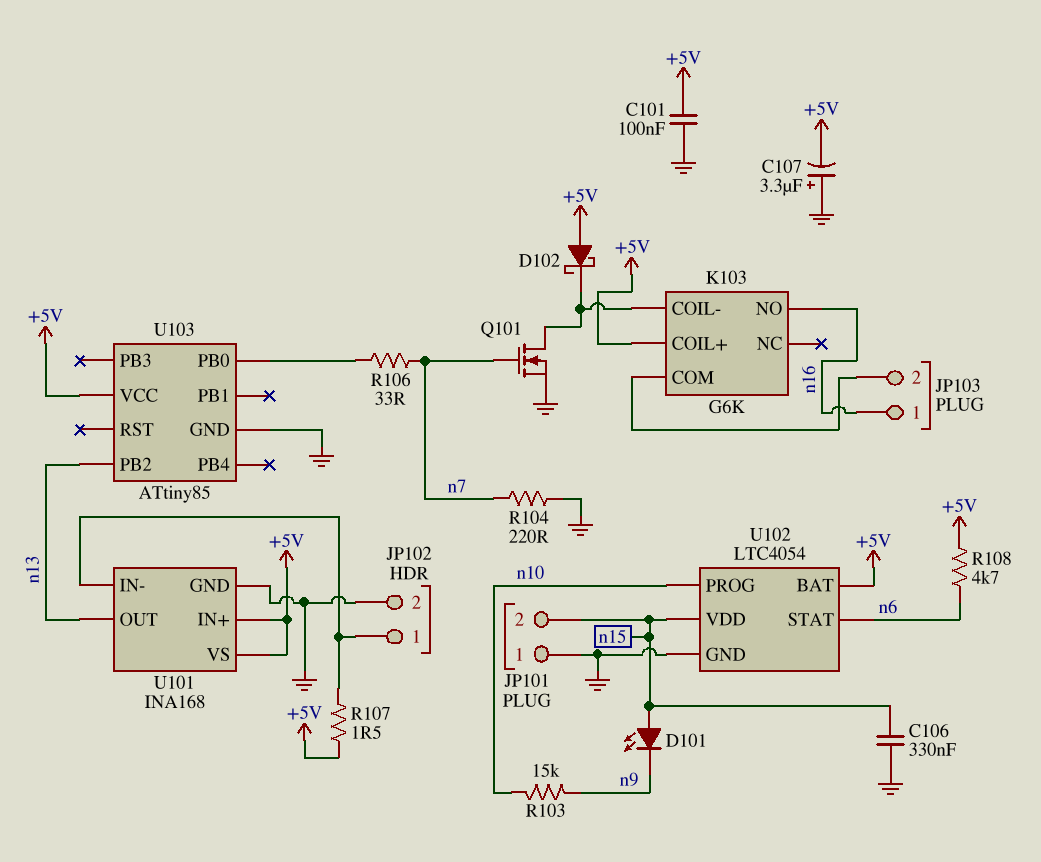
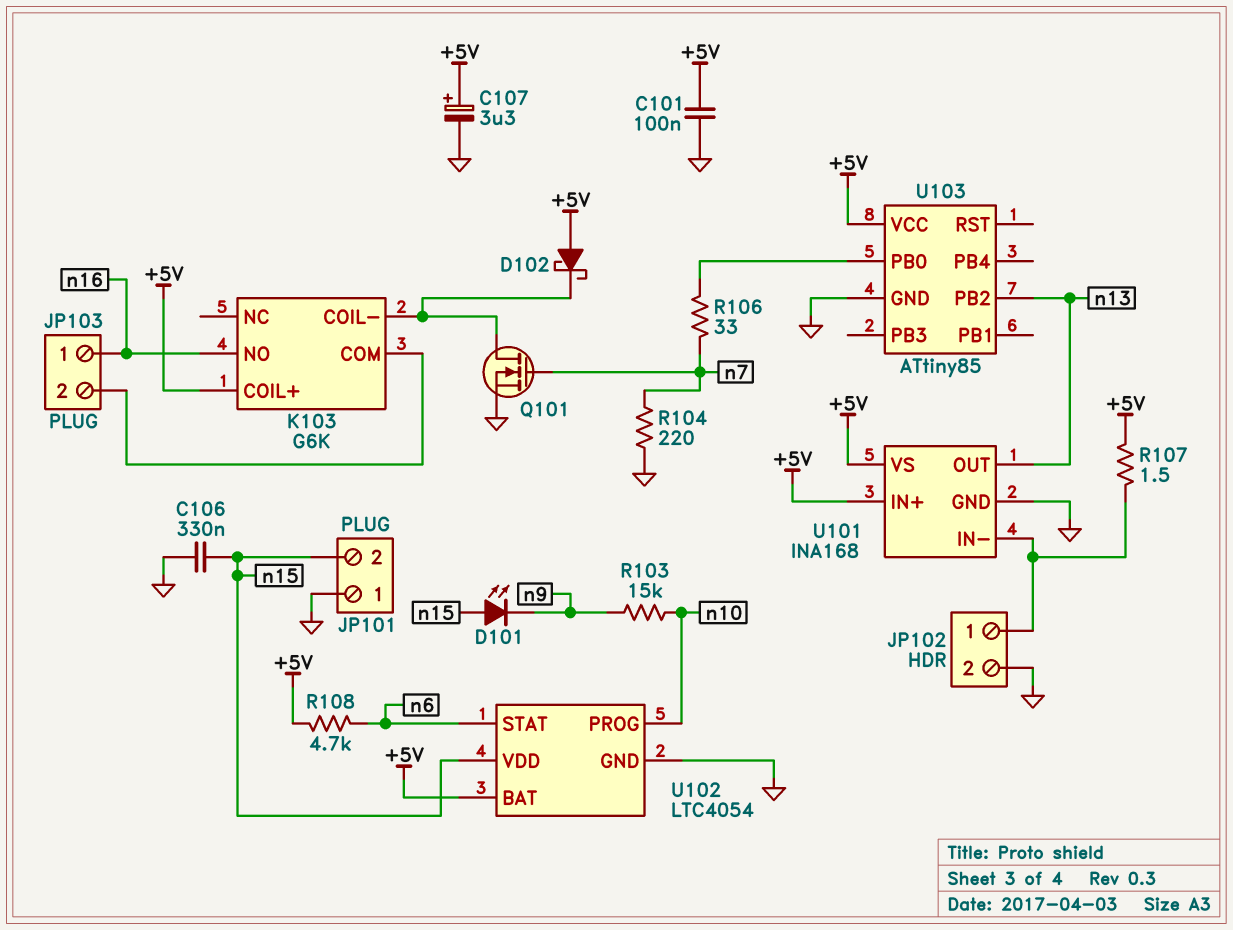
C107: 3.3uF (plus GND, minus +5V) -> 3.3uF (plus +5V, minus GND)

